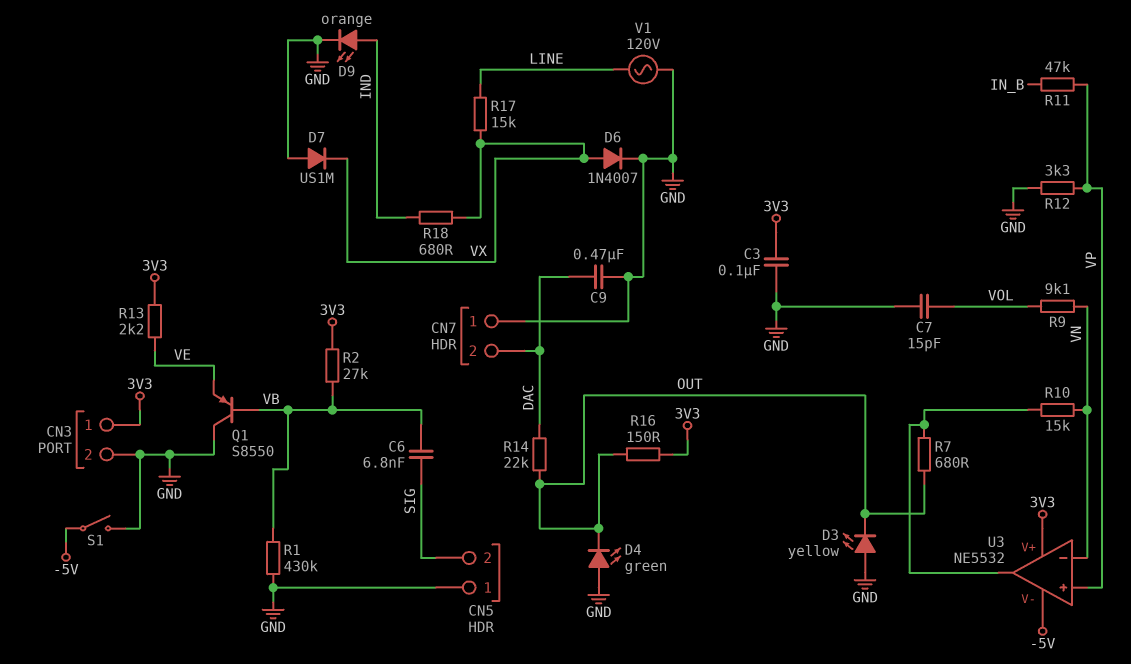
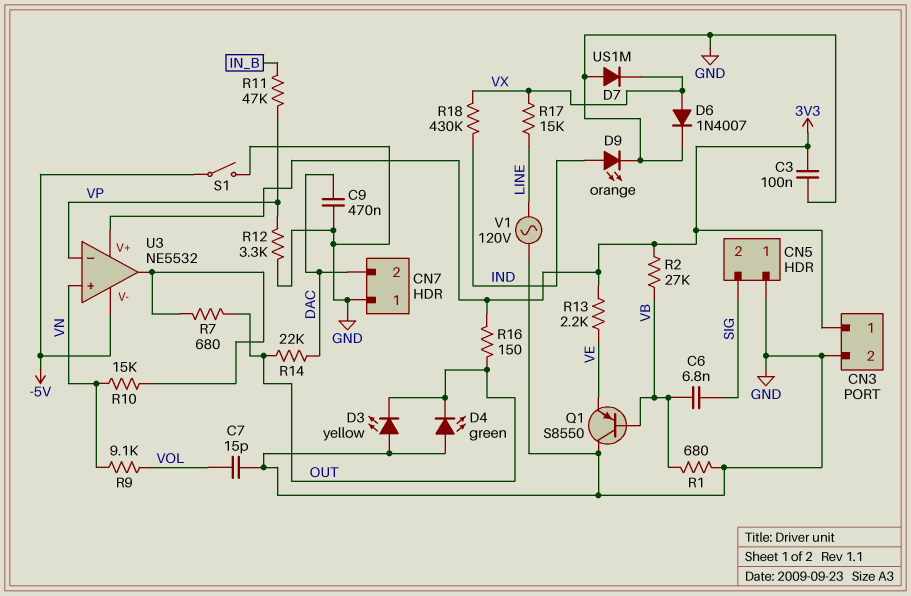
R1: 430k (GND, VB) -> 680 (GND, VB)
R18: 680 (IND, VX) -> 430k (IND, VX)
U3 pin in+: VP -> VN
U3 pin in-: VN -> VP

